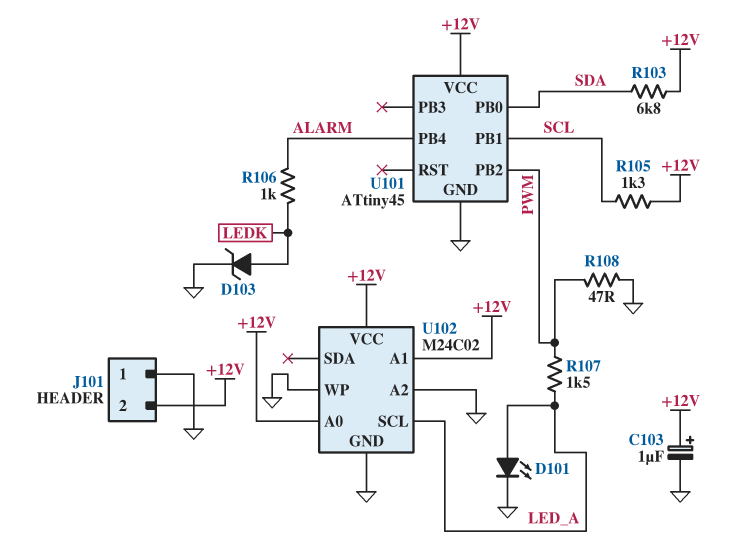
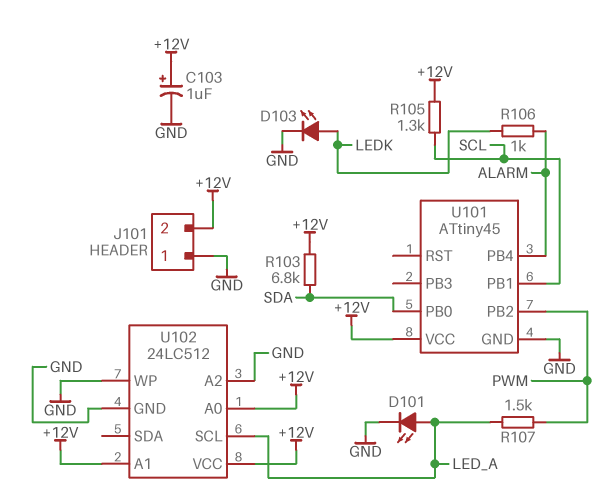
D103: zener (A LEDK, K GND) -> LED (A LEDK, K GND)
R108: 47 (GND, PWM) -> none
U102: M24C02 -> 24LC512

